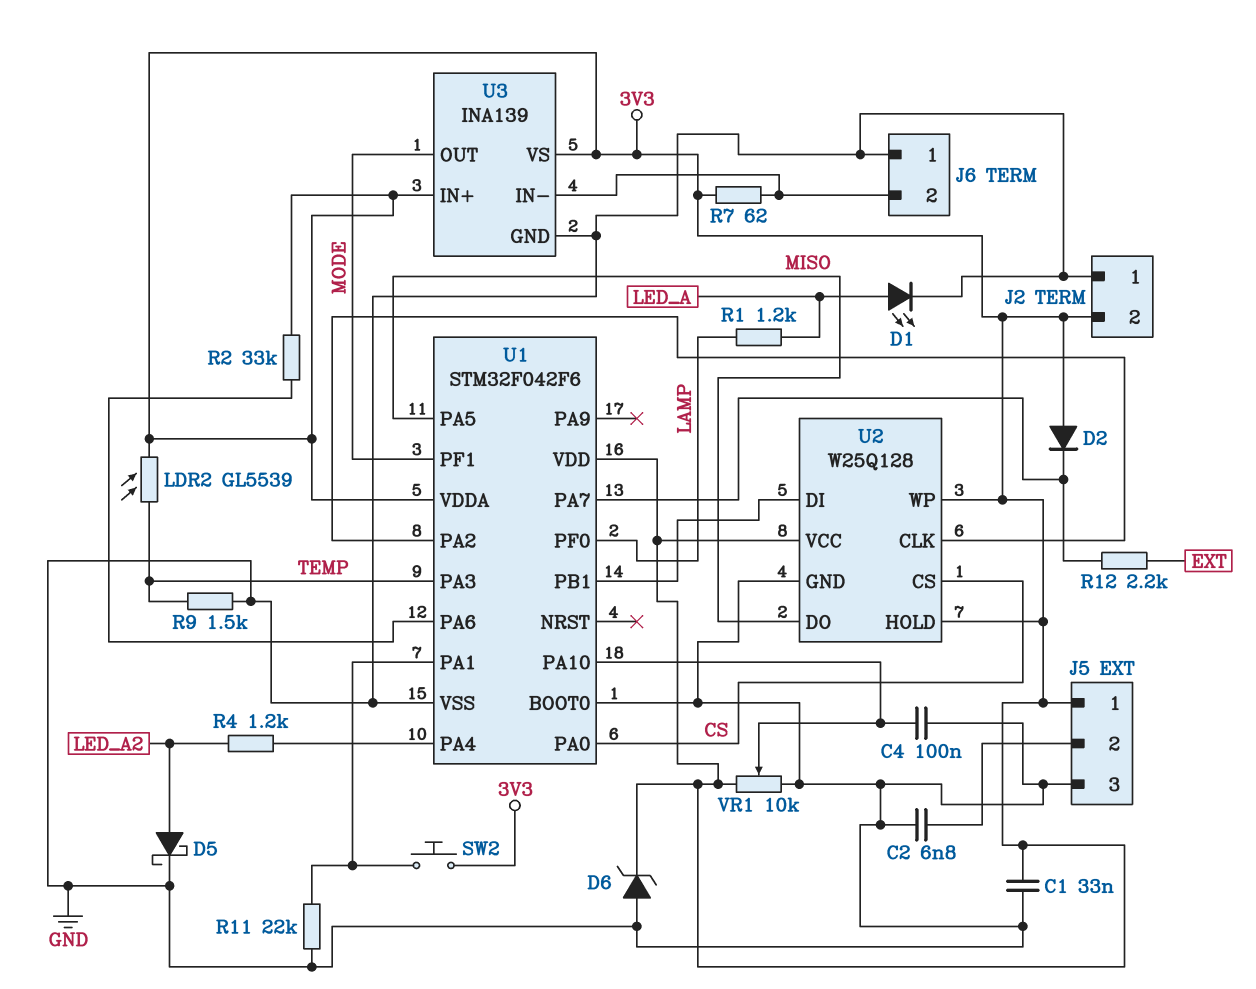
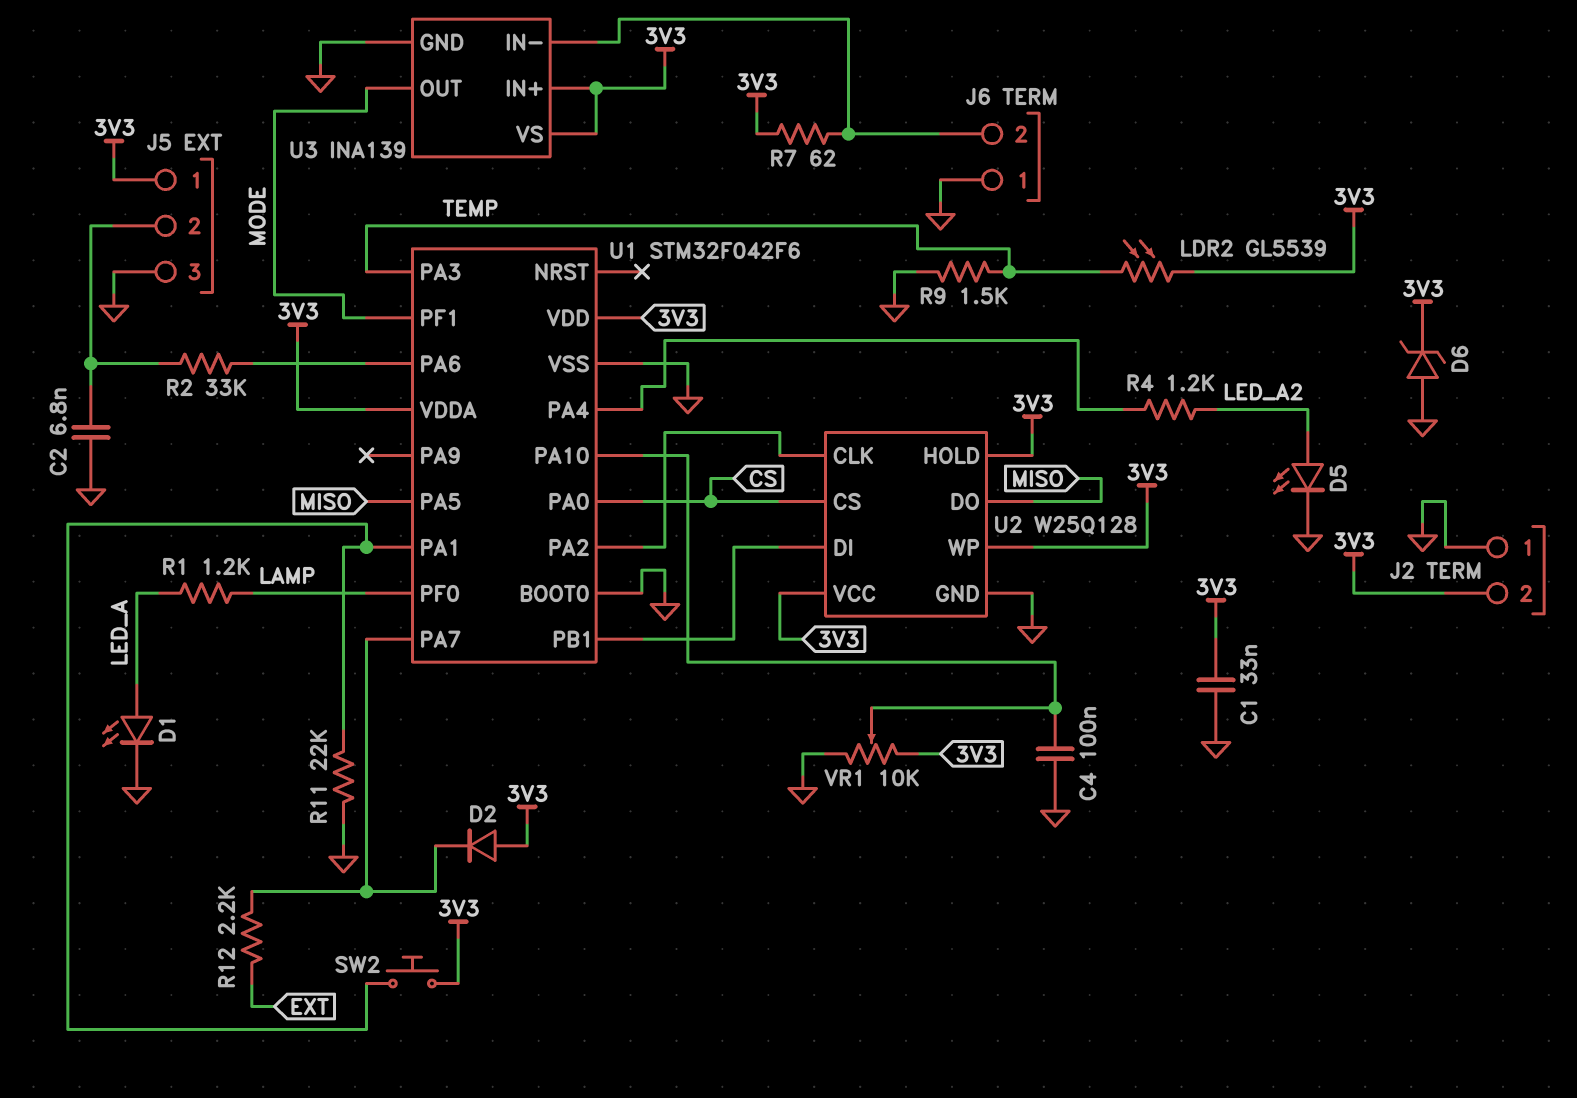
D5: schottky (A LED_A2, K GND) -> LED (A LED_A2, K GND)
R2: 33k (3V3, U1/PA6) -> 33k (J5/2, U1/PA6)

